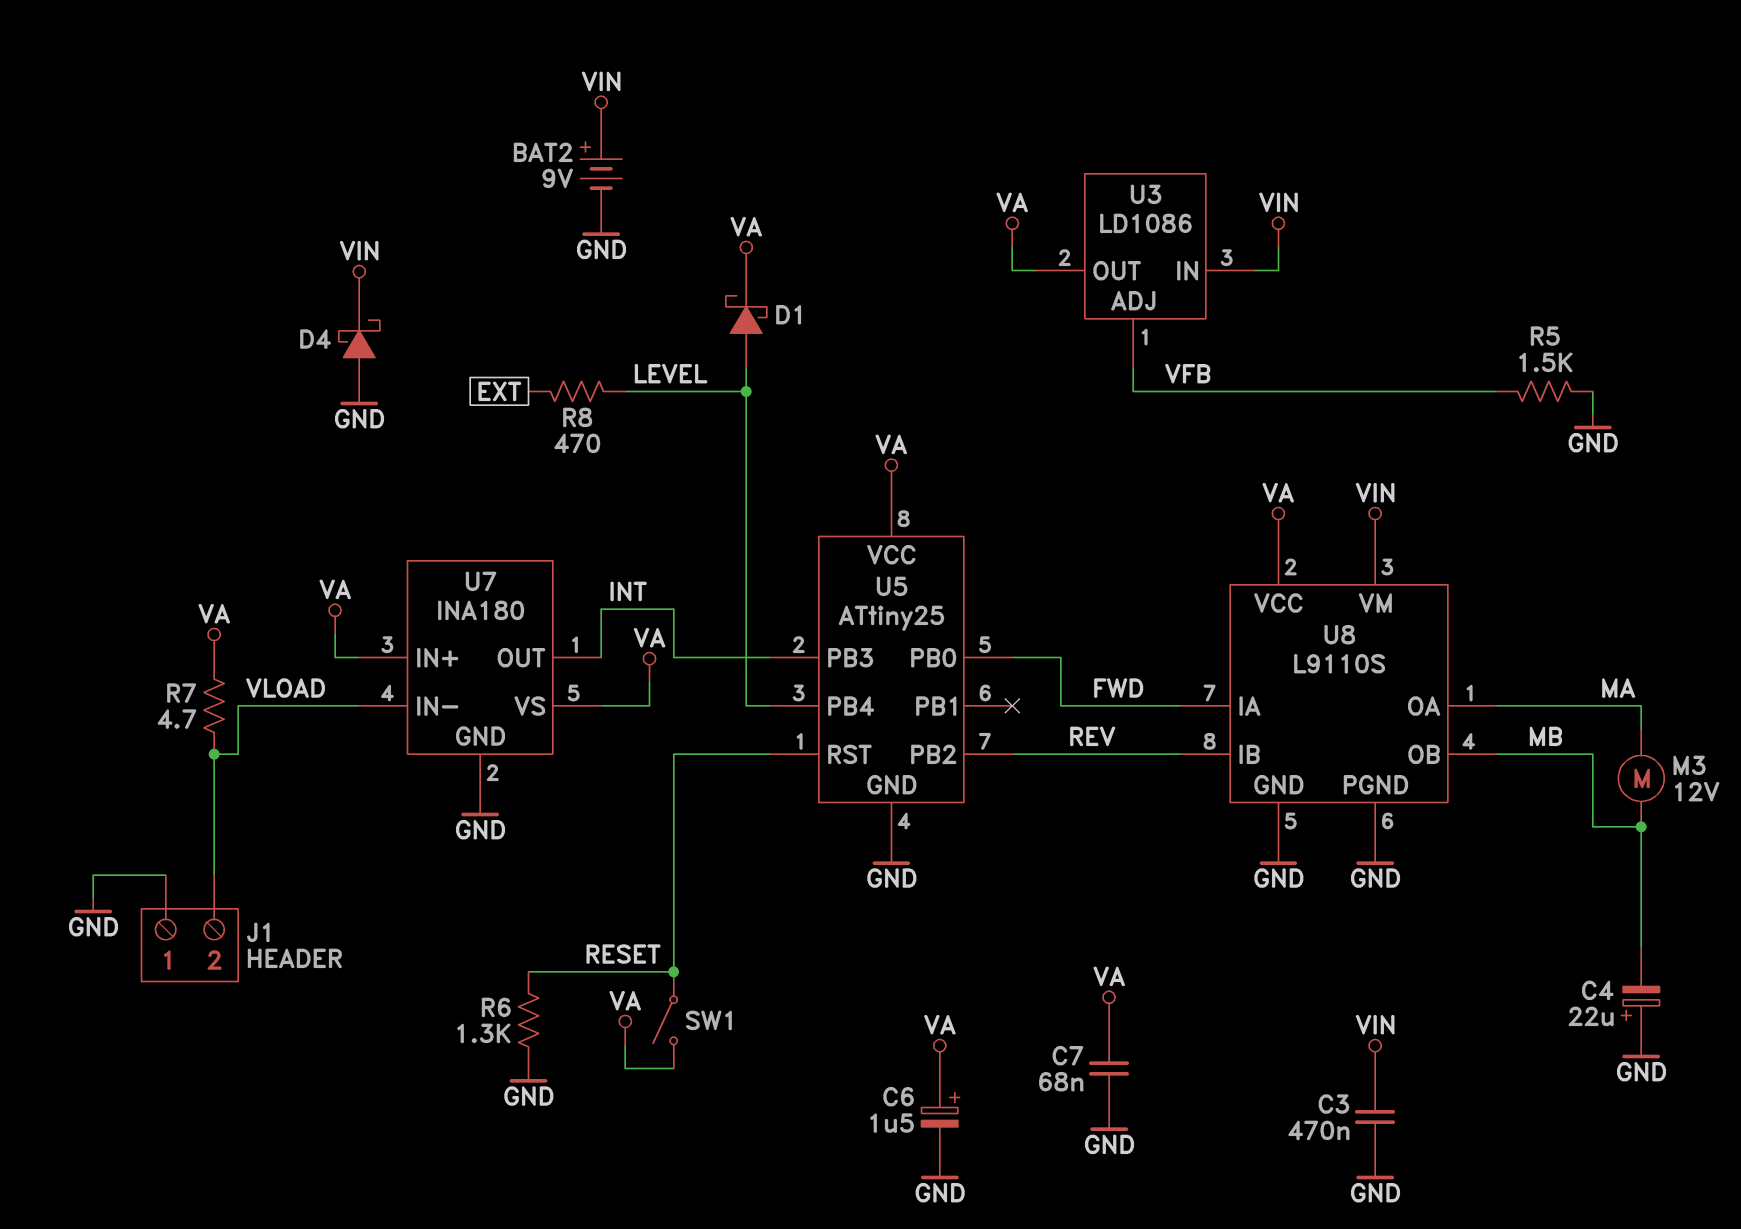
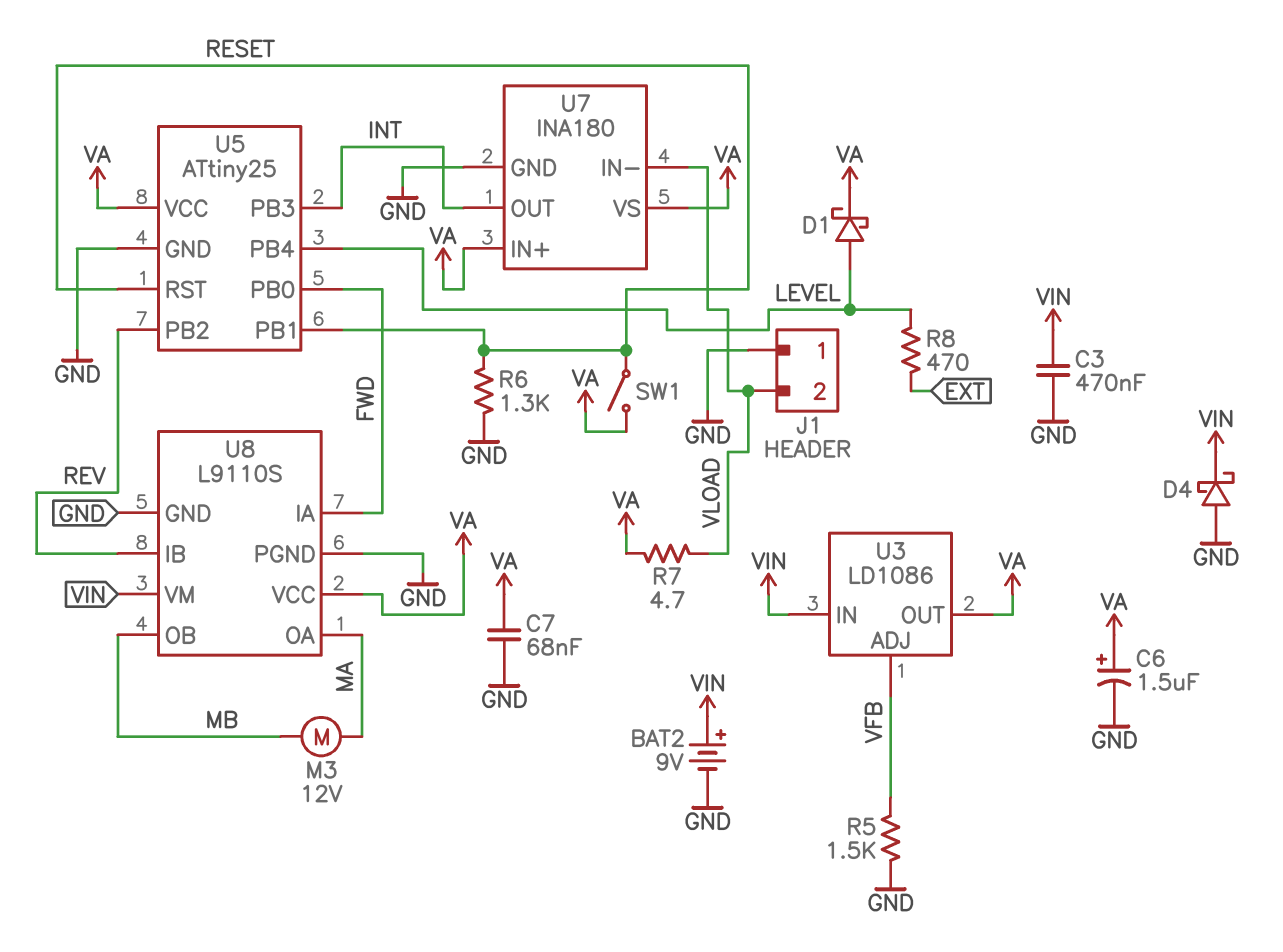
C4: 22uF (plus GND, minus MB) -> none
U5 pin PB1: none -> RESET

